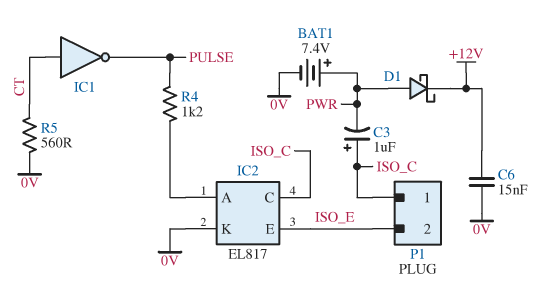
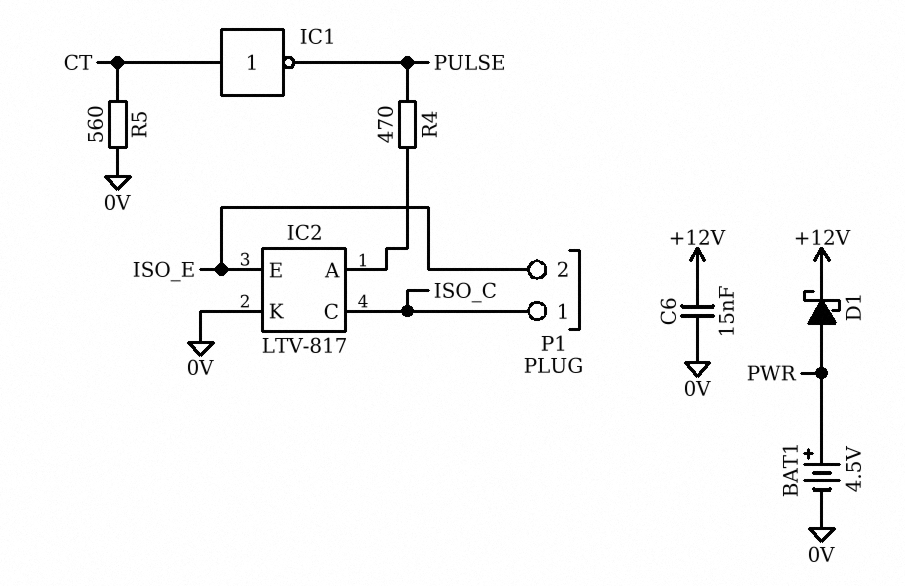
BAT1: 7.4V (plus PWR, minus 0V) -> 4.5V (plus PWR, minus 0V)
C3: 1uF (plus ISO_C, minus PWR) -> none
IC2: EL817 -> LTV-817
R4: 1.2k (IC2/A, PULSE) -> 470 (IC2/A, PULSE)

